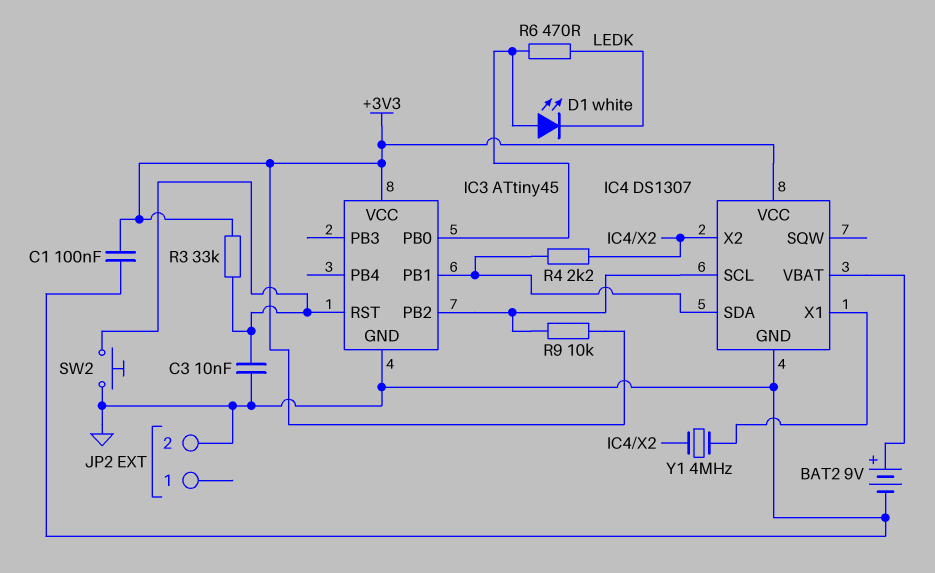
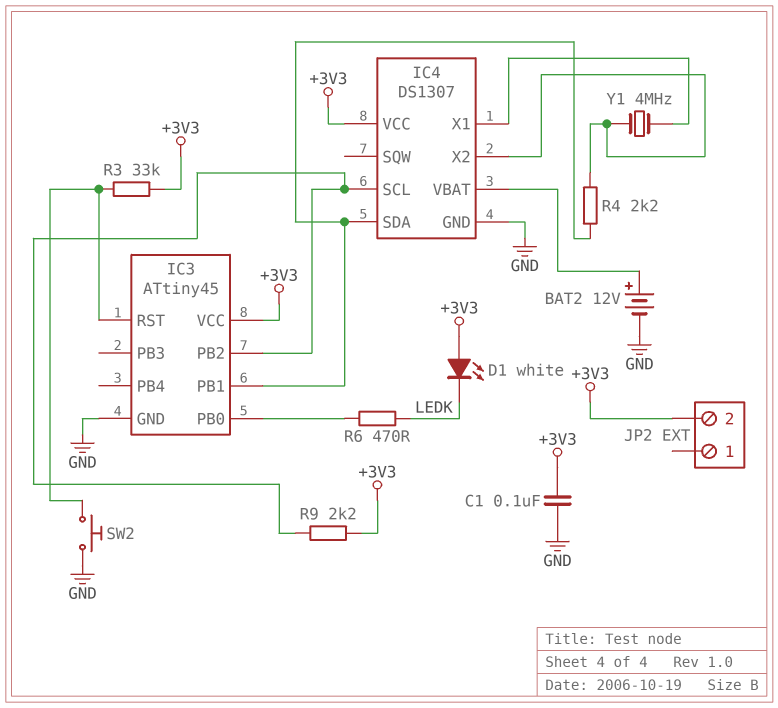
BAT2: 9V (plus IC4/VBAT, minus GND) -> 12V (plus IC4/VBAT, minus GND)
C3: 10nF (GND, IC3/RST) -> none
D1: LED white (A IC3/PB0, K LEDK) -> LED white (A +3V3, K LEDK)
JP2 pin 2: GND -> +3V3
R9: 10k (+3V3, IC3/PB2) -> 2.2k (+3V3, IC3/PB2)

